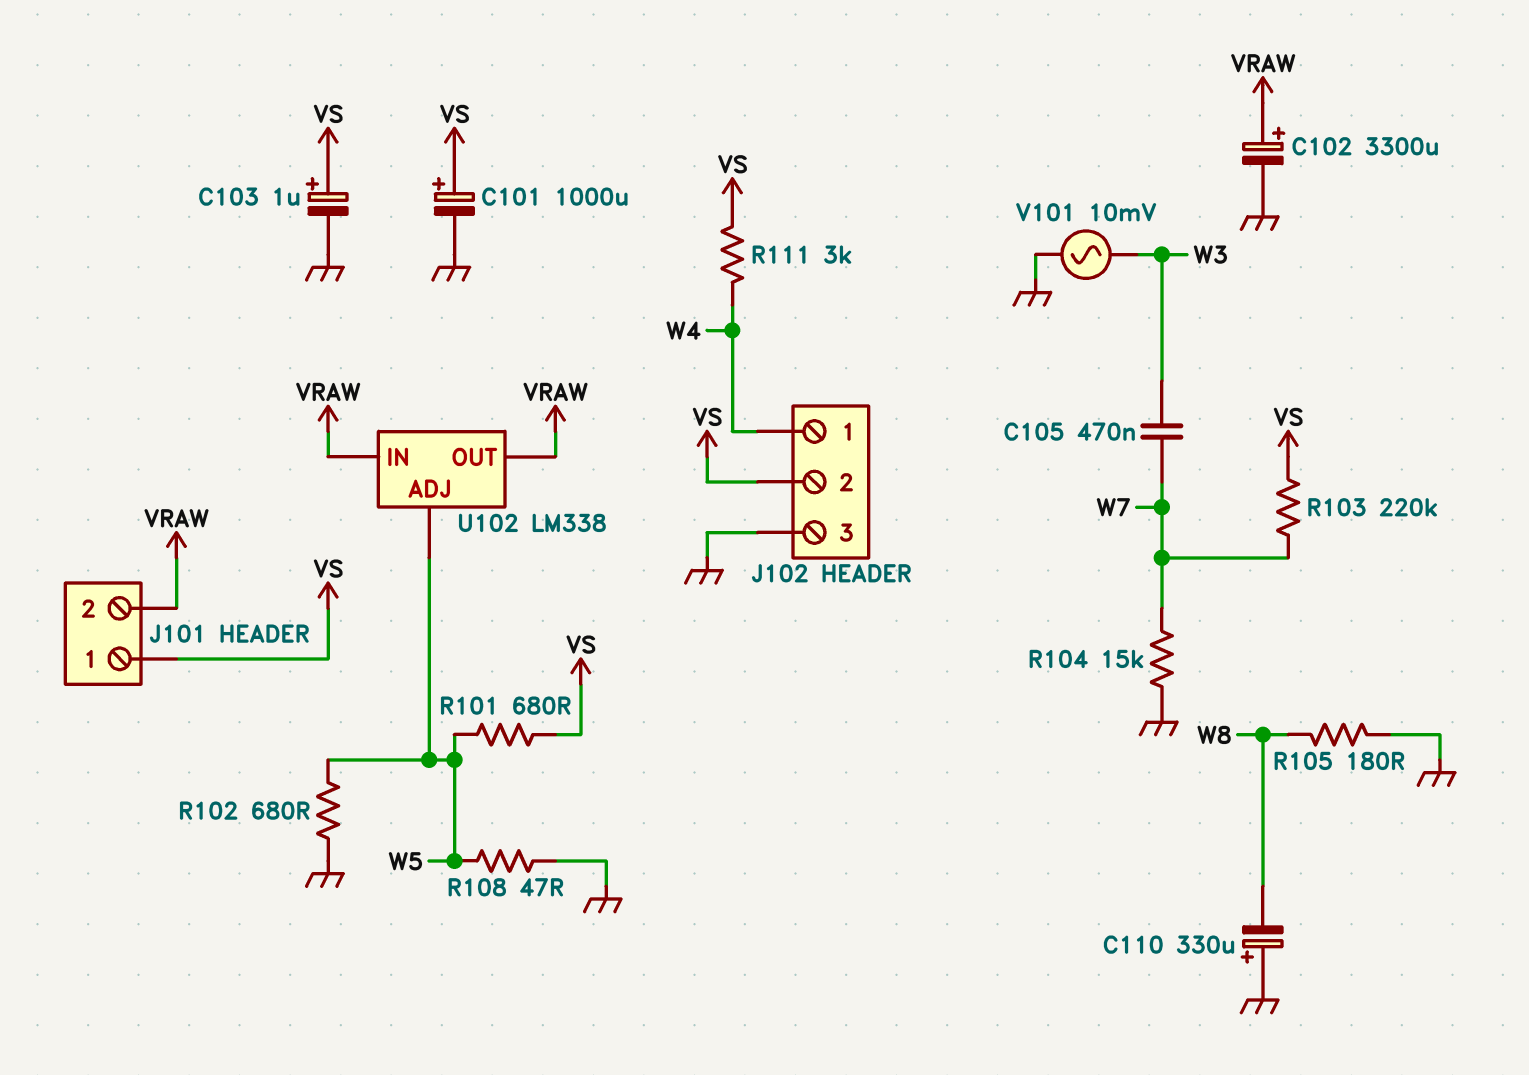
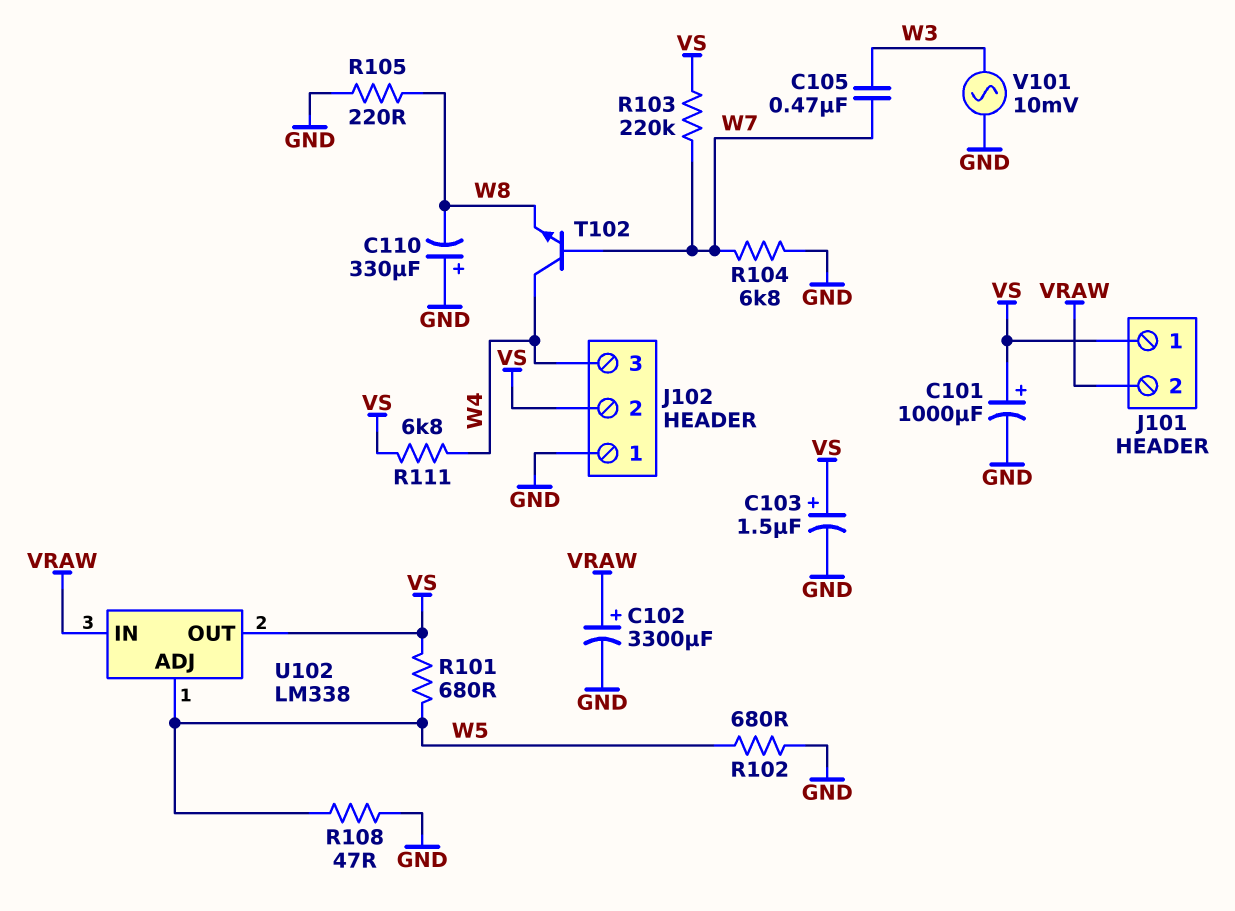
C103: 1uF (plus VS, minus GND) -> 1.5uF (plus VS, minus GND)
J102 pin 1: W4 -> GND
J102 pin 3: GND -> W4
R104: 15k (GND, W7) -> 6.8k (GND, W7)
R105: 180 (GND, W8) -> 220 (GND, W8)
R111: 3k (VS, W4) -> 6.8k (VS, W4)
T102: none -> NPN (B W7, C W4, E W8)
U102 pin OUT: VRAW -> VS

